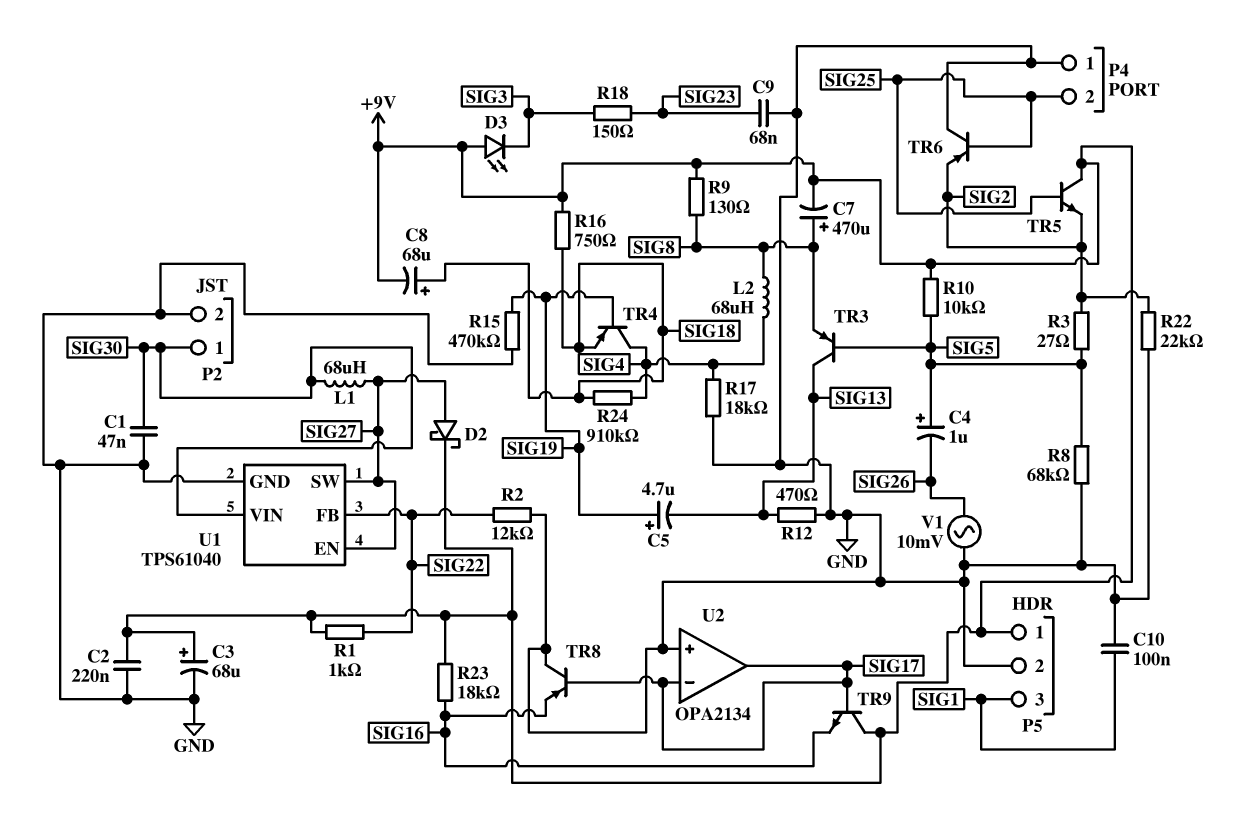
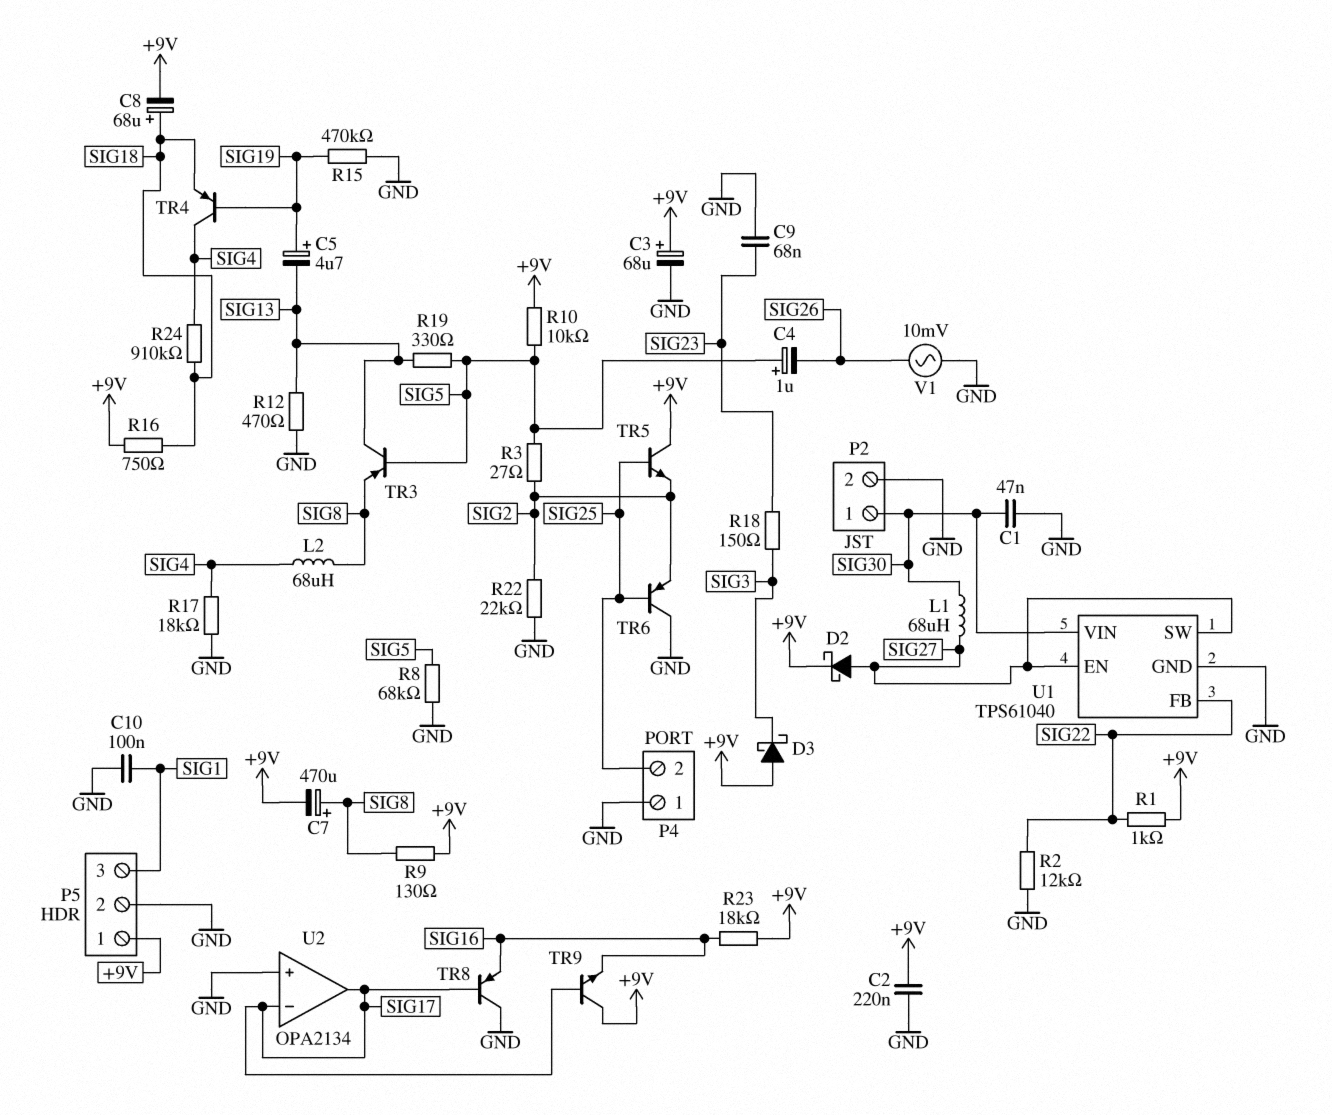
D3: LED (A +9V, K SIG3) -> schottky (A +9V, K SIG3)
R19: none -> 330 (SIG5, SIG13)

